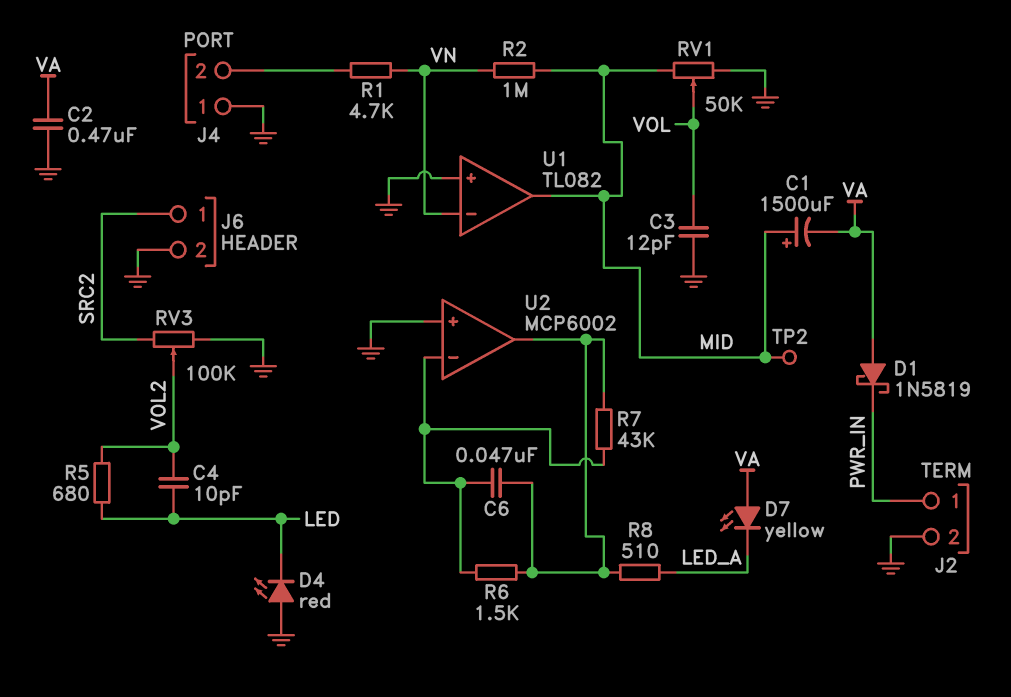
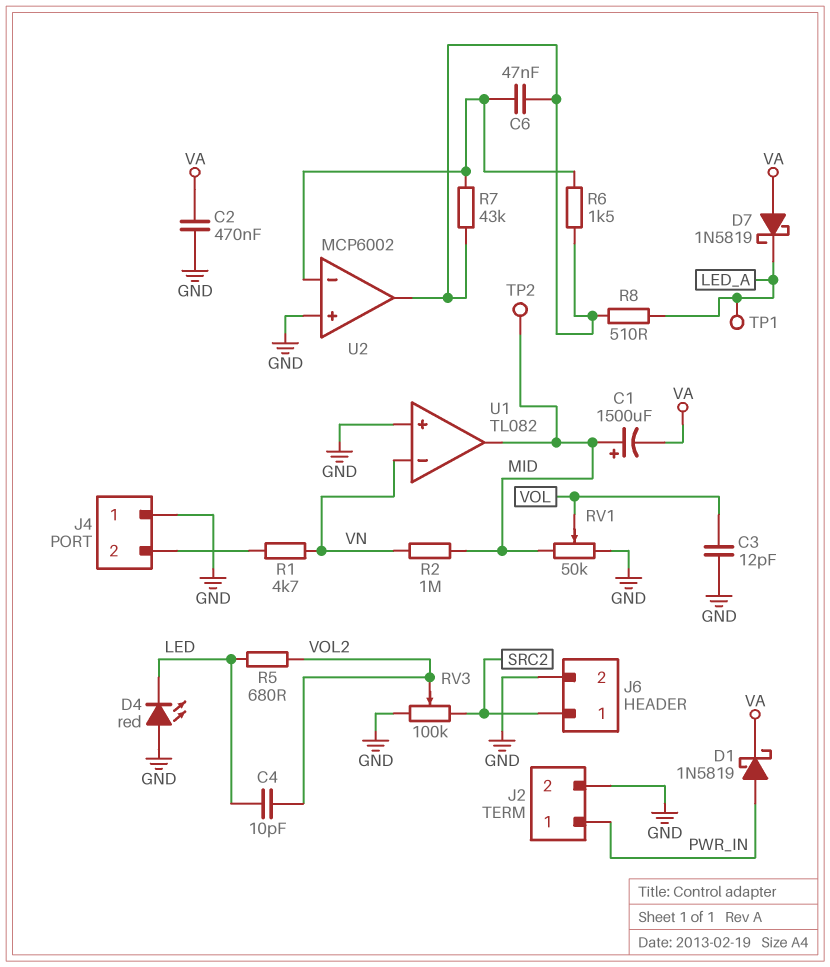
D1: schottky 1N5819 (A VA, K PWR_IN) -> schottky 1N5819 (A PWR_IN, K VA)
D7: LED yellow (A VA, K LED_A) -> schottky 1N5819 (A VA, K LED_A)
TP1: none -> test point (LED_A)

